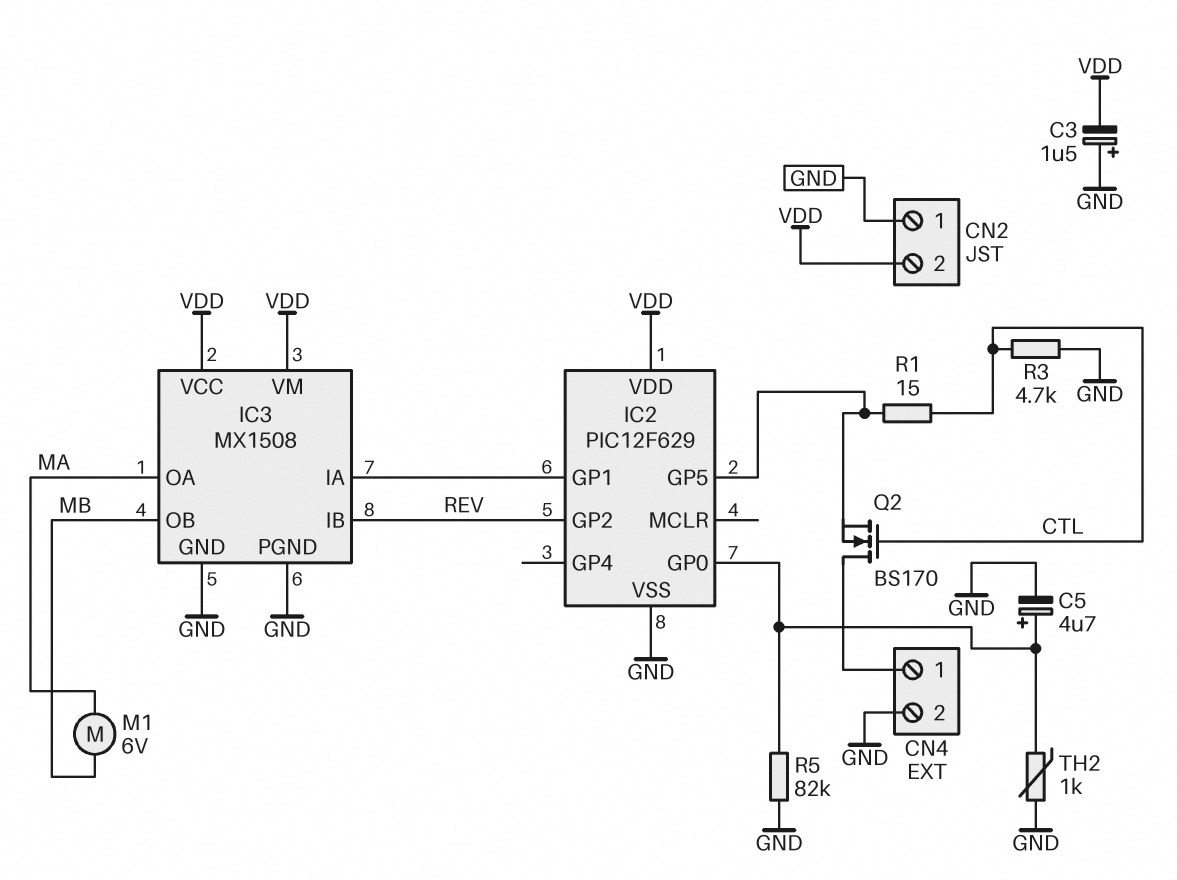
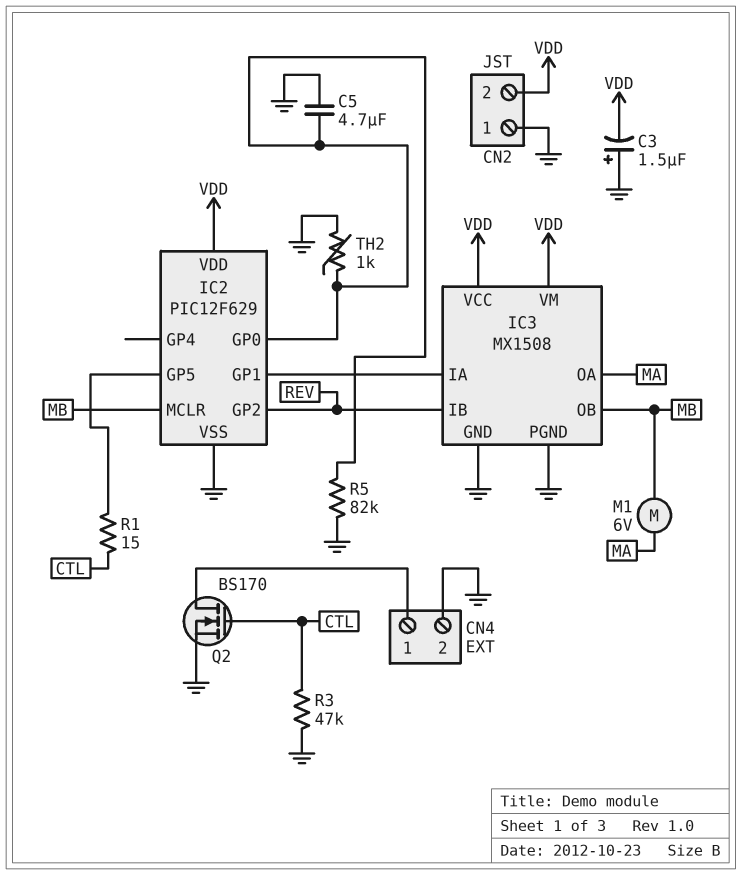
C5: 4.7uF (plus IC2/GP0, minus GND) -> 4.7uF (GND, IC2/GP0)
IC2 pin MCLR: none -> MB
Q2: NMOS BS170 (G CTL, D CN4/1, S IC2/GP5) -> NMOS BS170 (G CTL, D CN4/1, S GND)
R3: 4.7k (CTL, GND) -> 47k (CTL, GND)

